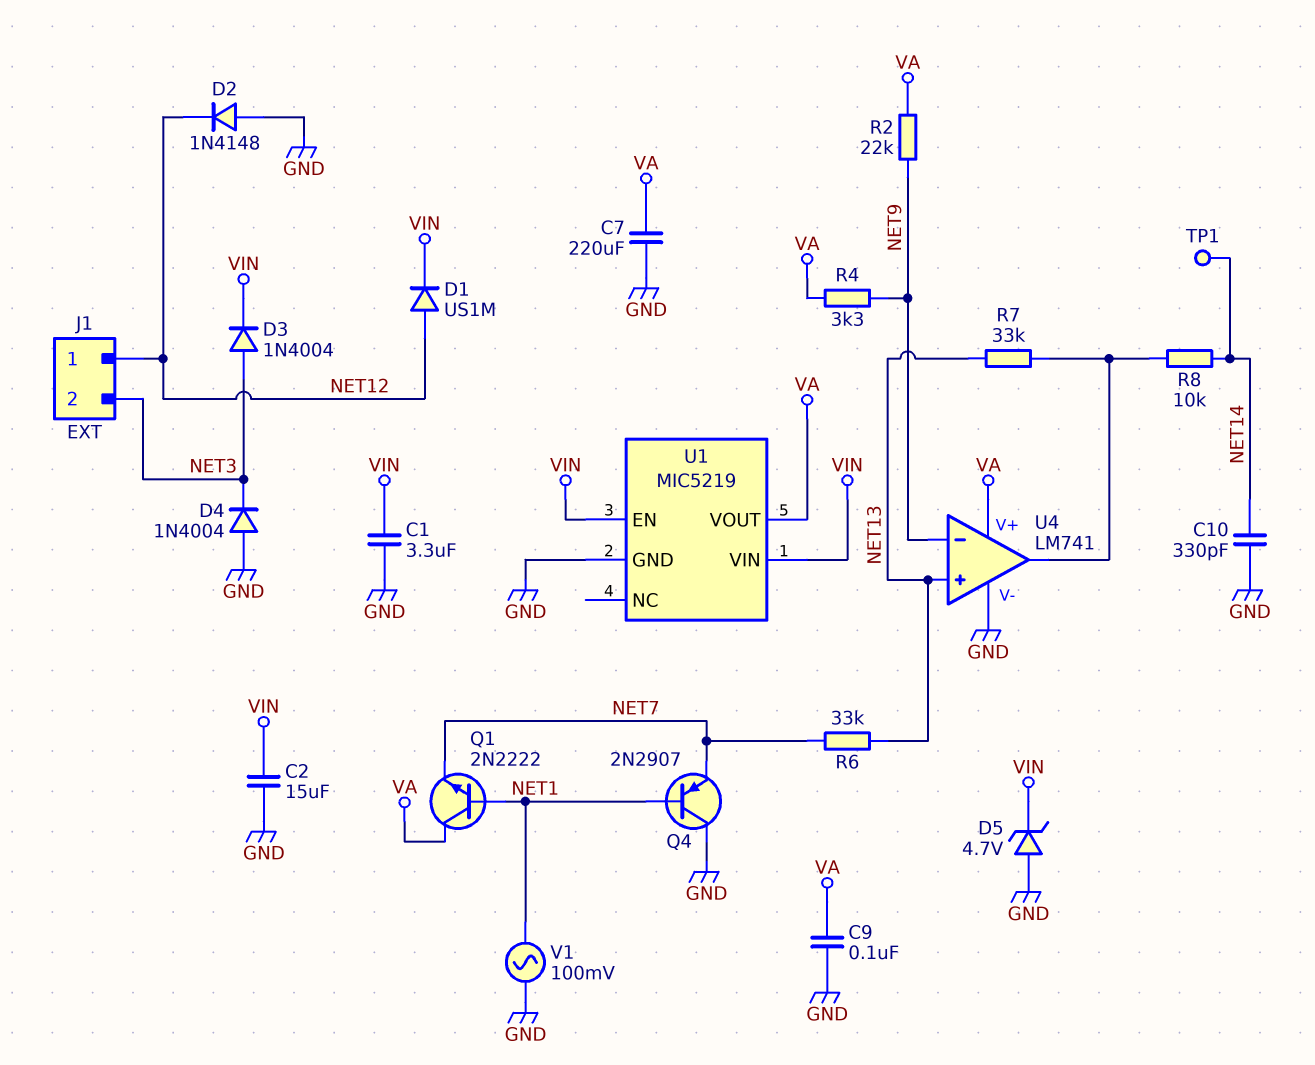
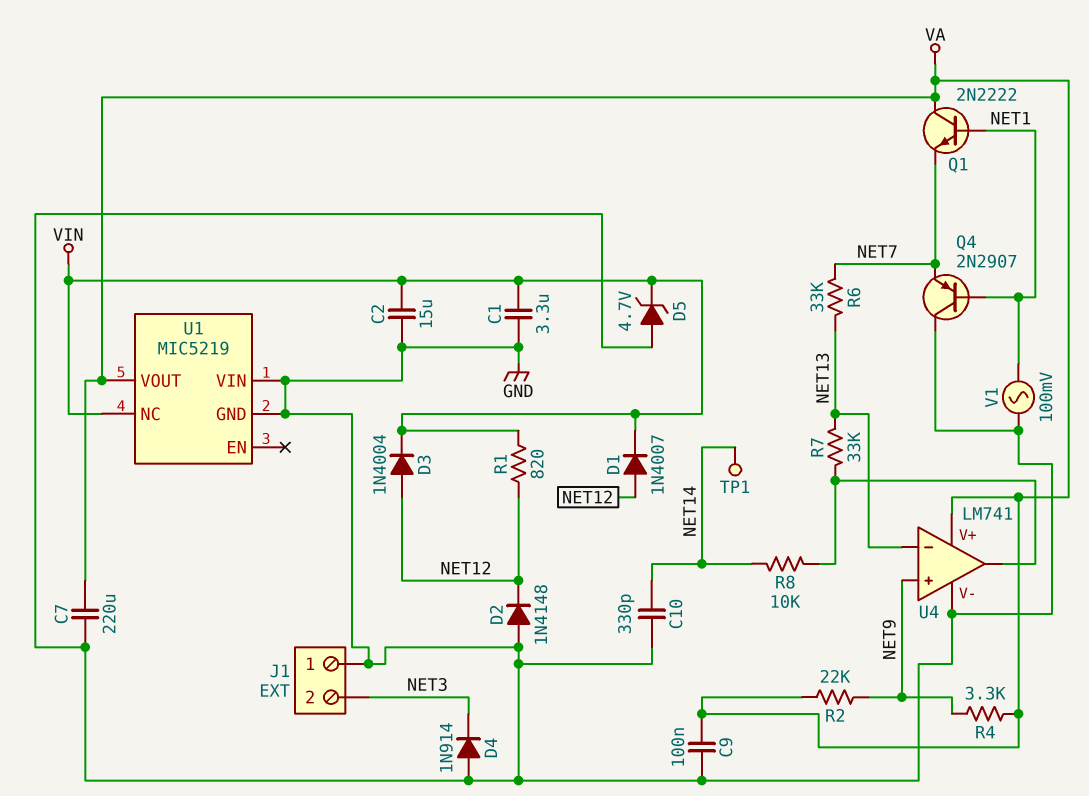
D1: diode US1M (A NET12, K VIN) -> diode 1N4007 (A NET12, K VIN)
D3: diode 1N4004 (A NET3, K VIN) -> diode 1N4004 (A NET12, K VIN)
D4: diode 1N4004 (A GND, K NET3) -> diode 1N914 (A GND, K NET3)
J1 pin 1: NET12 -> GND
R1: none -> 820 (NET12, VIN)
U1 pin EN: VIN -> none
U1 pin NC: none -> VIN
U1 pin VIN: VIN -> GND
U4 pin in+: NET13 -> NET9
U4 pin in-: NET9 -> NET13

